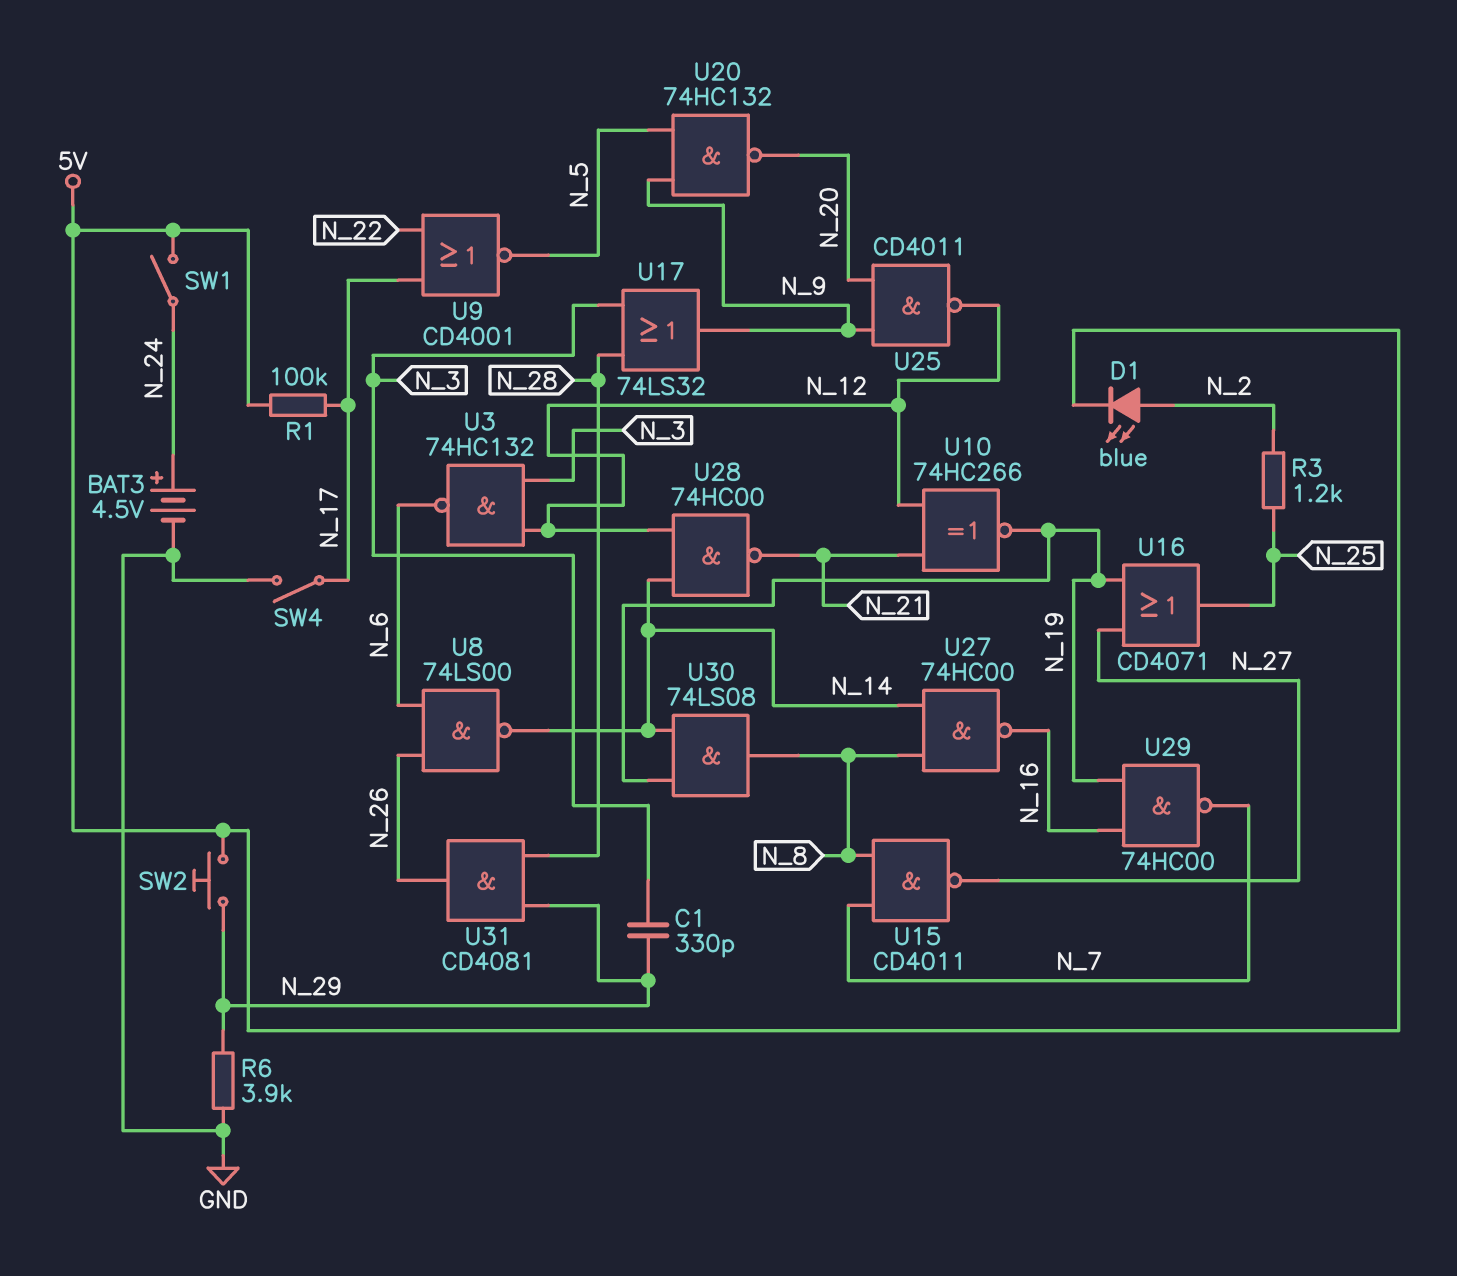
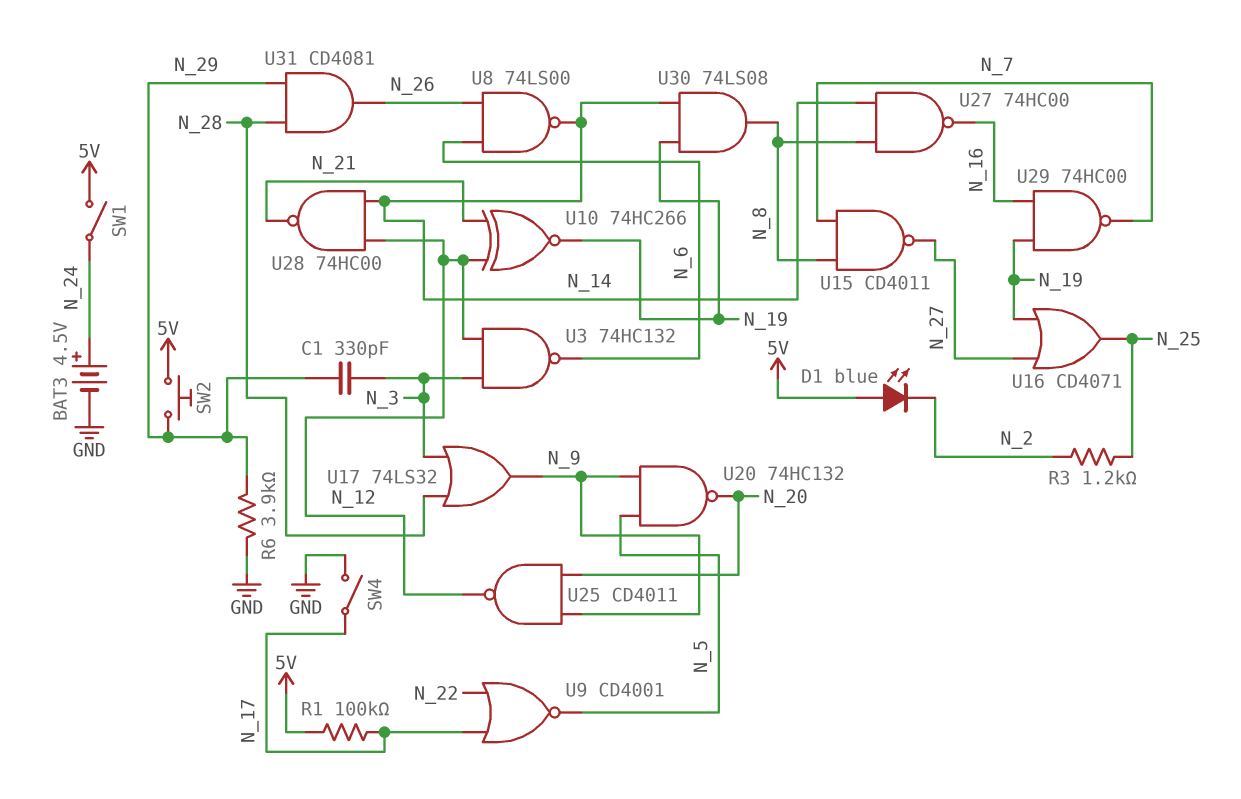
D1: LED blue (A N_2, K 5V) -> LED blue (A 5V, K N_2)

